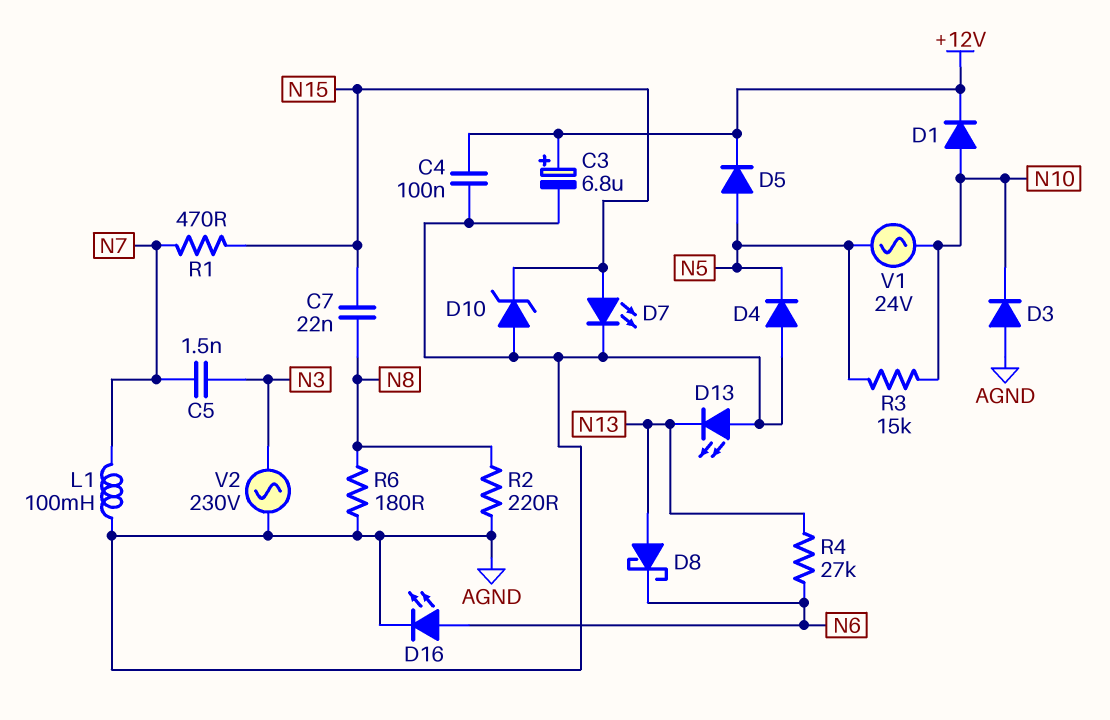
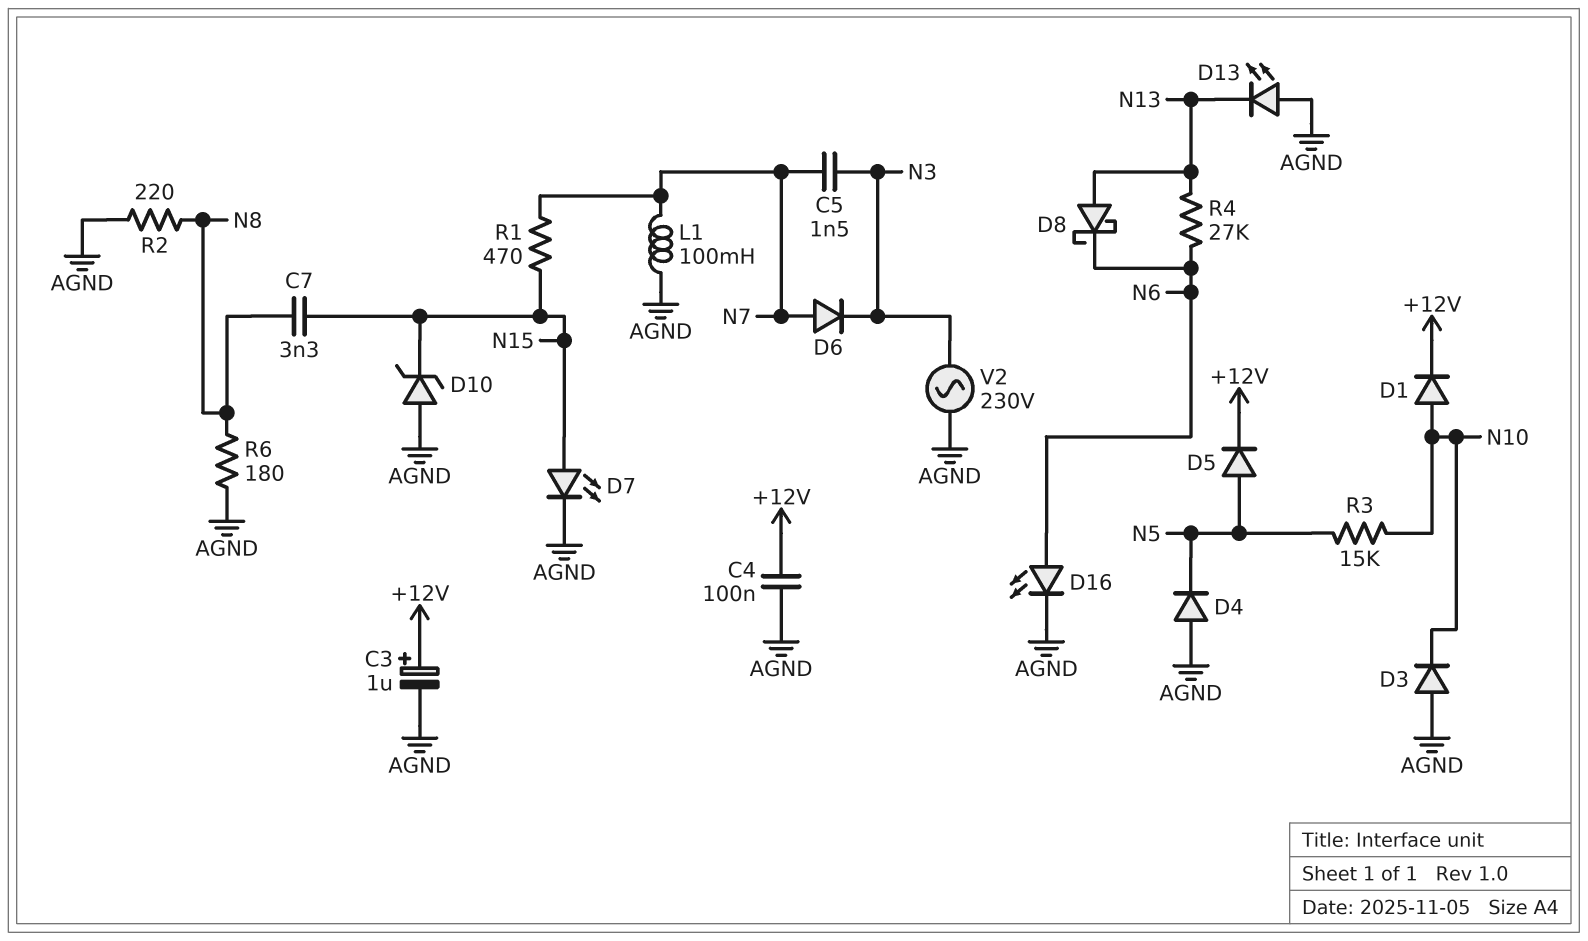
C3: 6.8uF (plus +12V, minus AGND) -> 1uF (plus +12V, minus AGND)
C7: 22nF (N8, N15) -> 3.3nF (N8, N15)
D6: none -> diode (A N7, K N3)
V1: AC 24V (N5, N10) -> none

